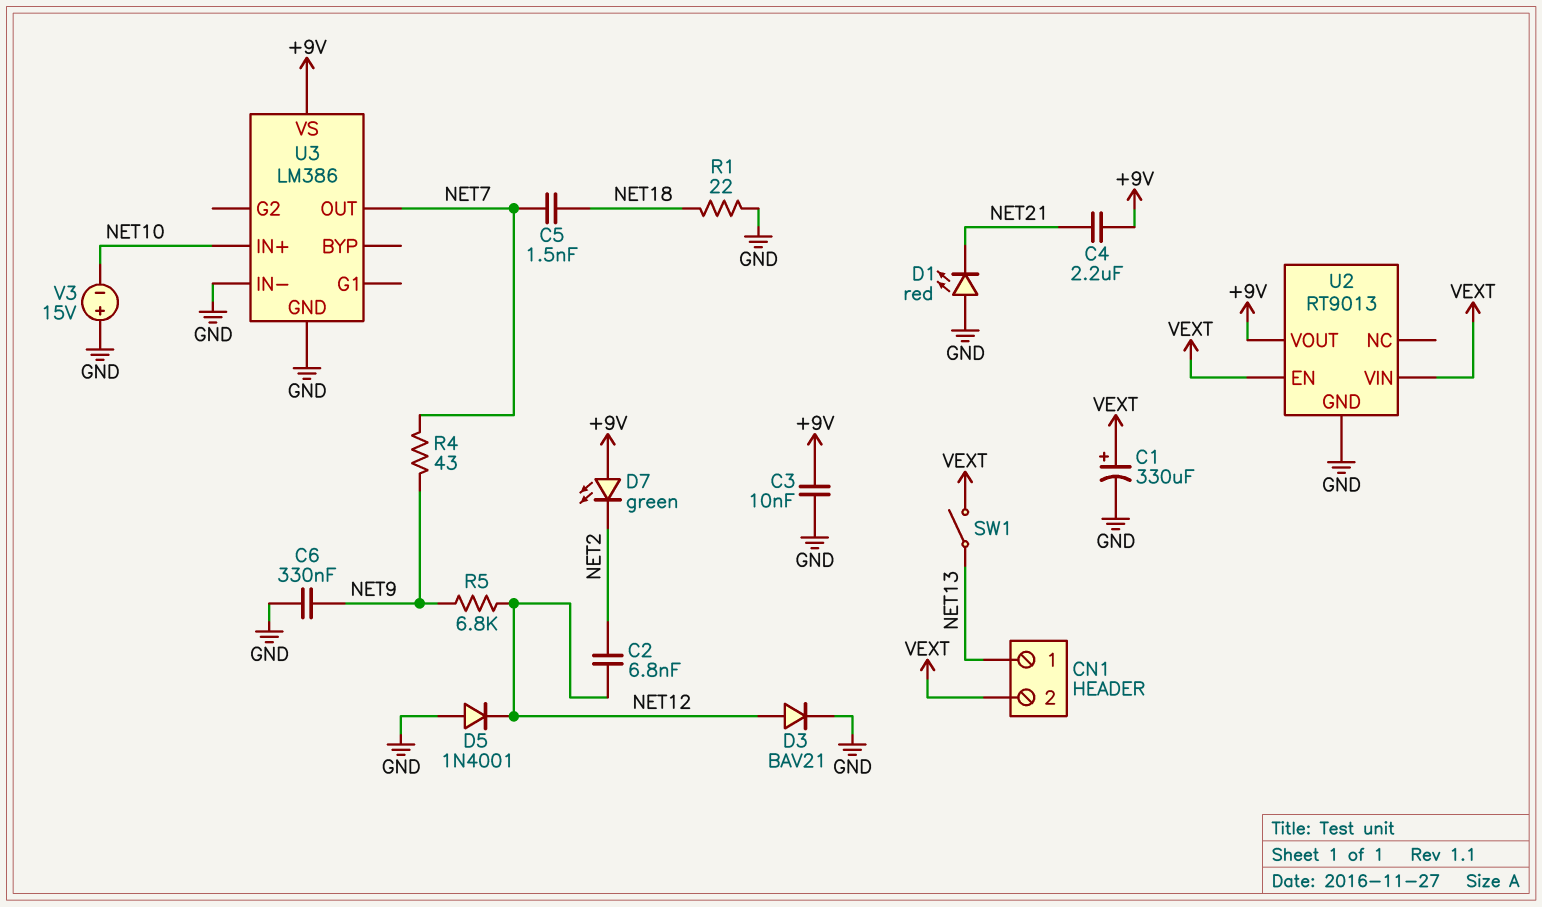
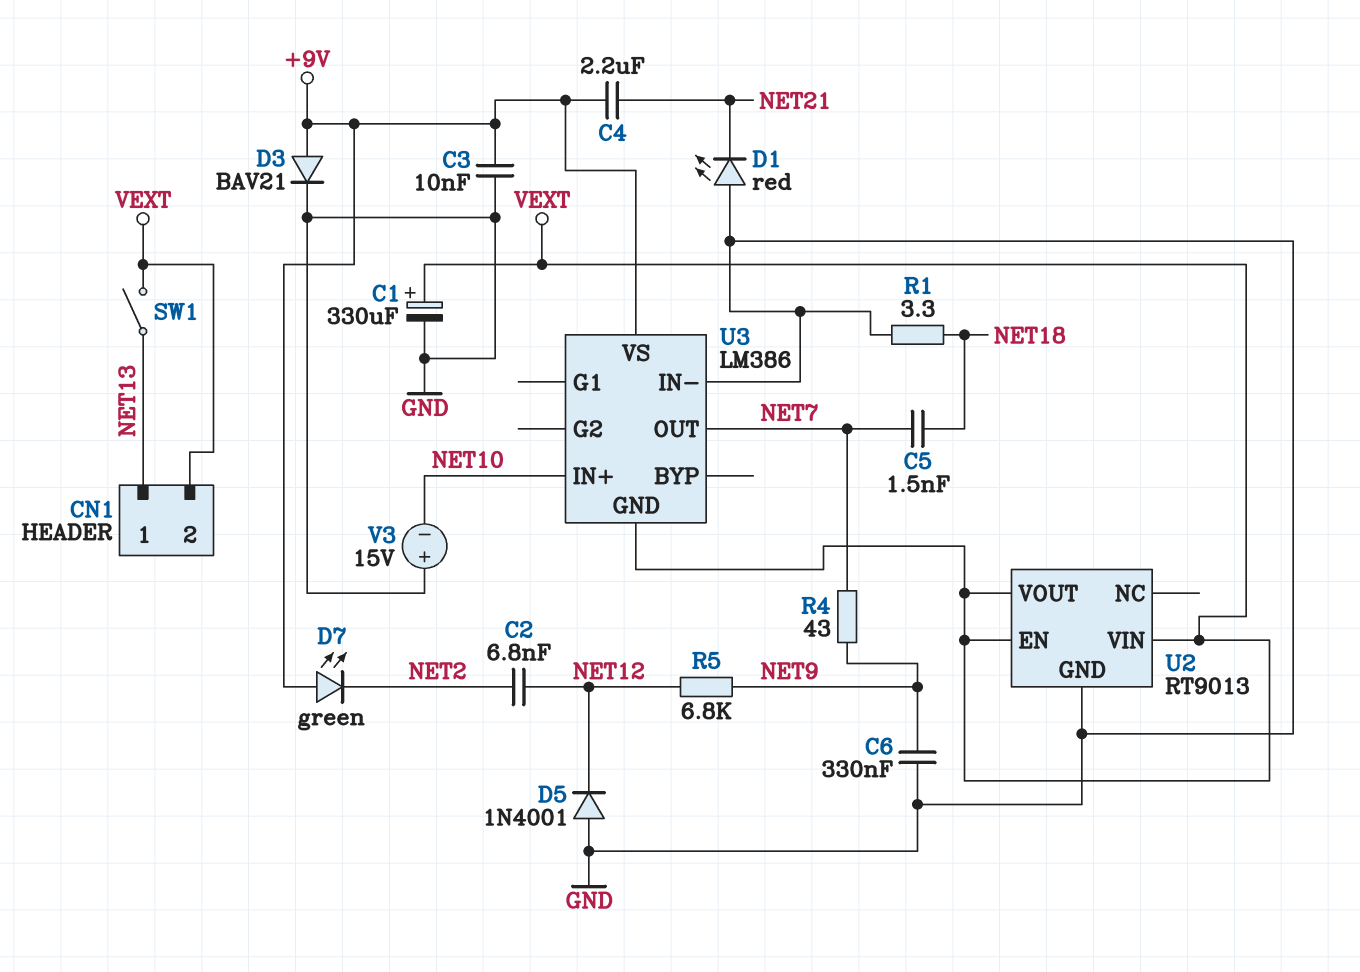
D3: diode BAV21 (A NET12, K GND) -> diode BAV21 (A +9V, K GND)
R1: 22 (GND, NET18) -> 3.3 (GND, NET18)
U2 pin VOUT: +9V -> VEXT
U3 pin GND: GND -> VEXT

